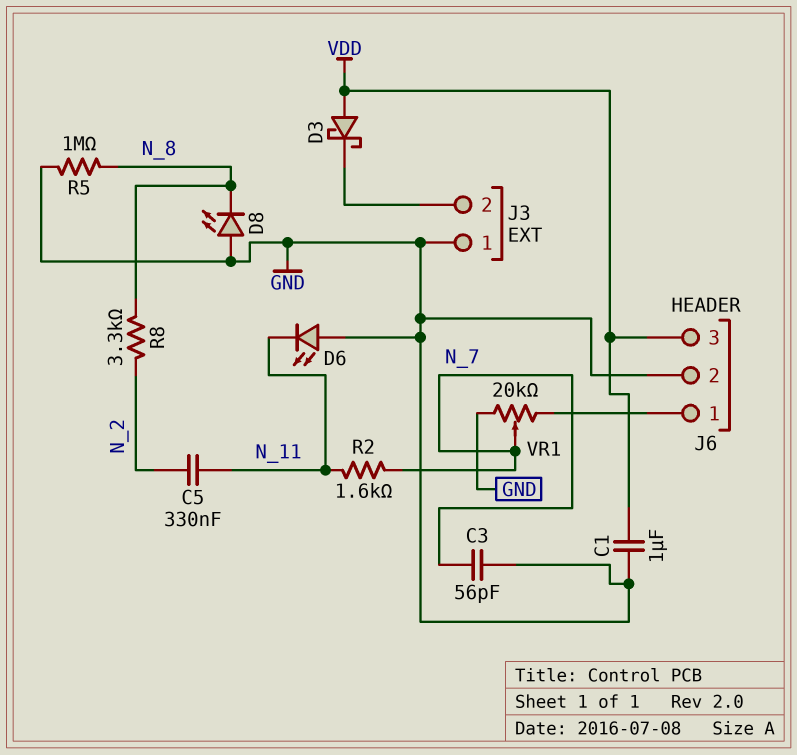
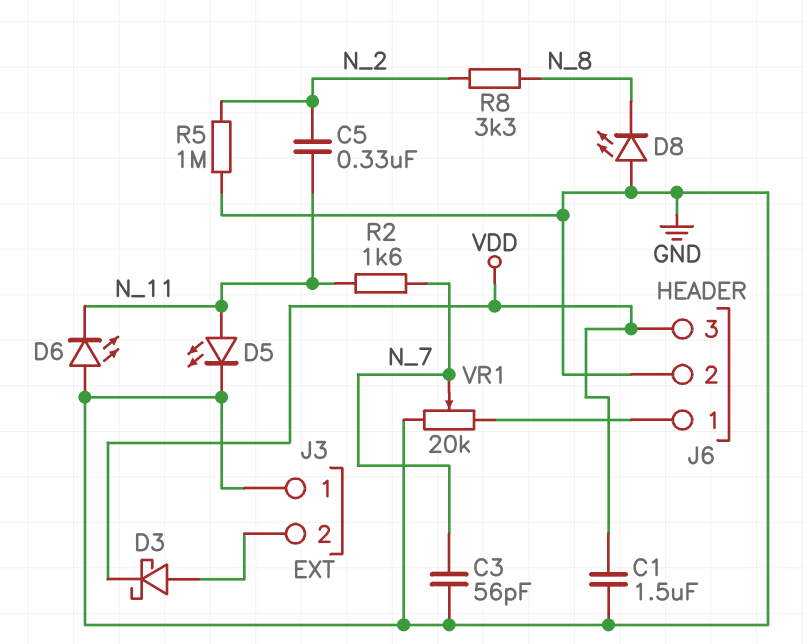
C1: 1uF (GND, VDD) -> 1.5uF (GND, VDD)
D3: schottky (A VDD, K J3/2) -> schottky (A J3/2, K VDD)
D5: none -> LED (A N_11, K GND)
R5: 1M (GND, N_8) -> 1M (GND, N_2)

